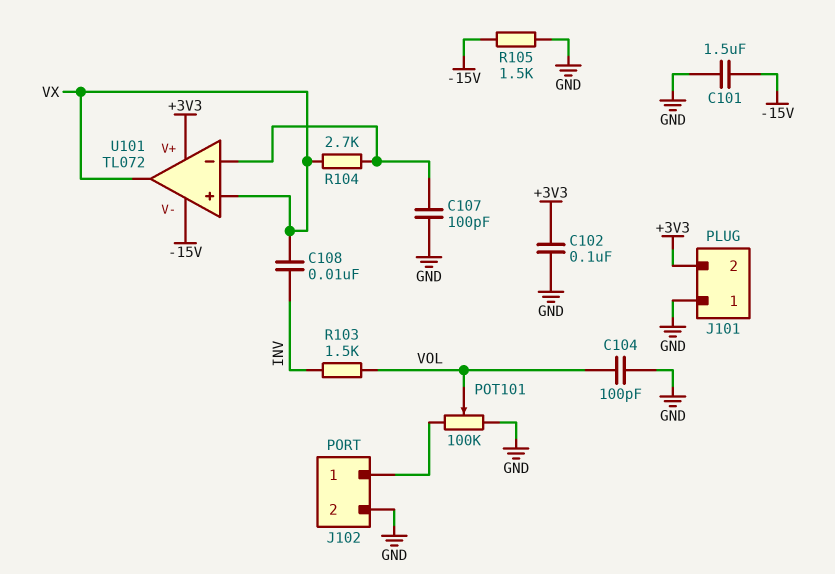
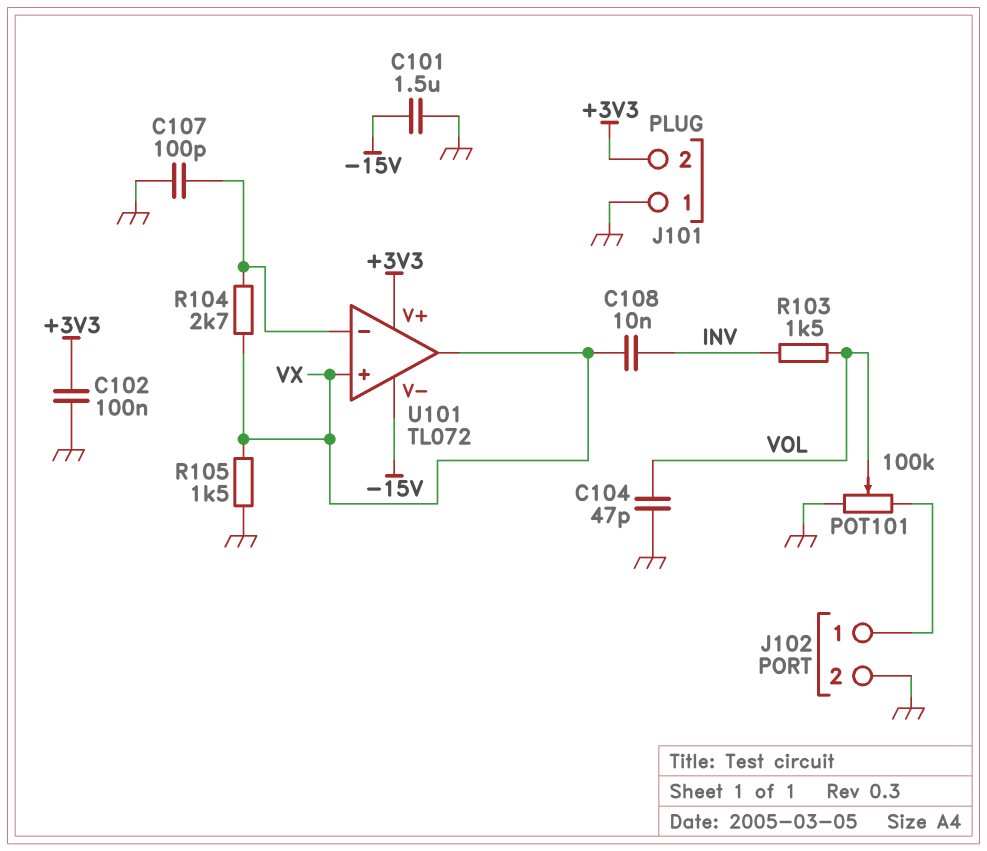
C104: 100pF (GND, VOL) -> 47pF (GND, VOL)
R105: 1.5k (-15V, GND) -> 1.5k (GND, VX)

